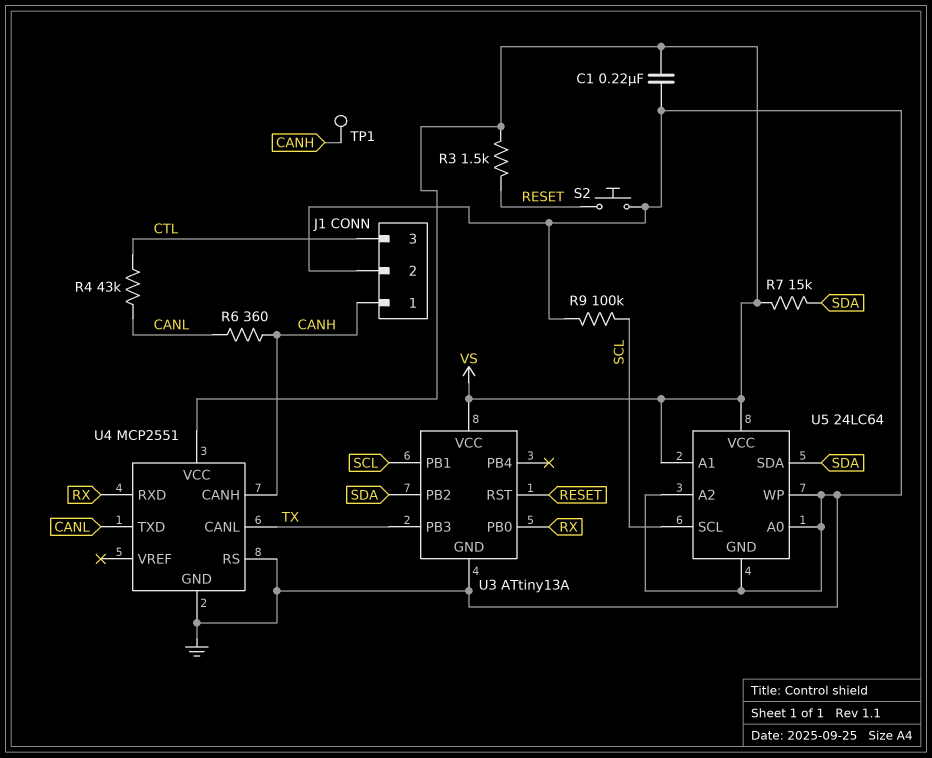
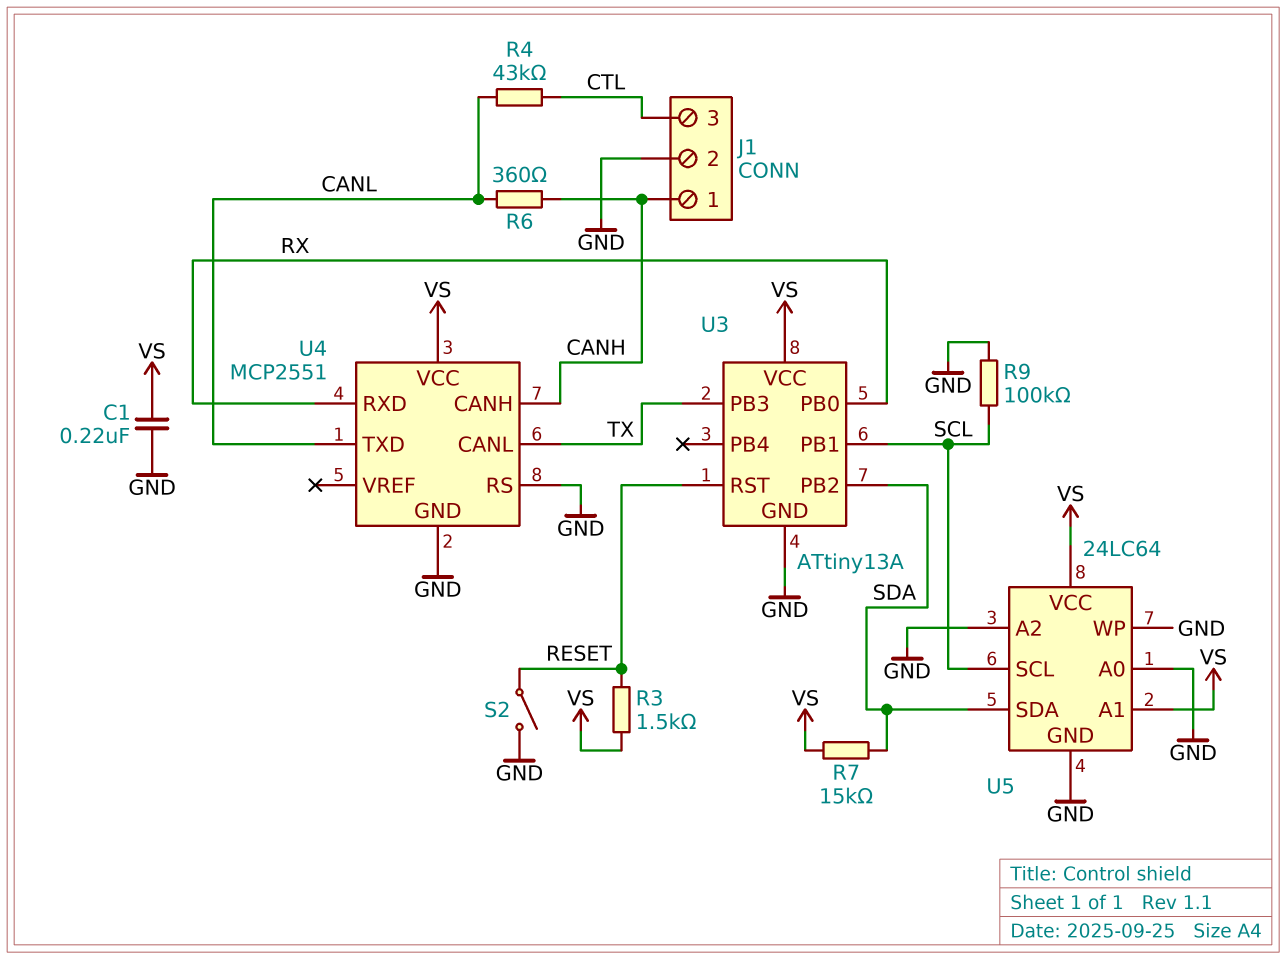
S2: button (GND, RESET) -> switch (GND, RESET)
TP1: test point (CANH) -> none

